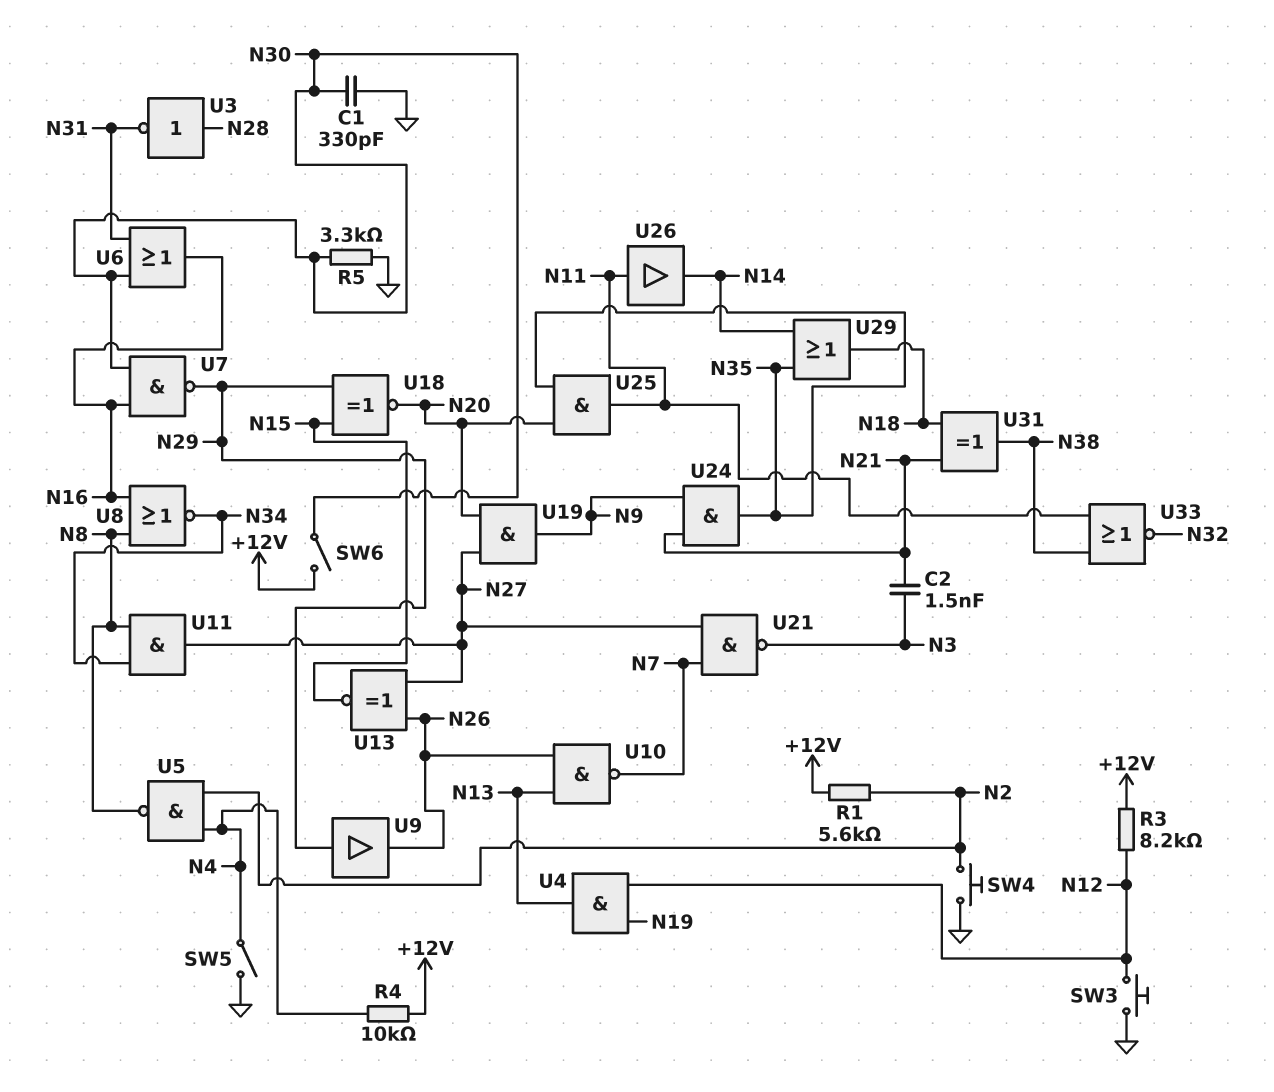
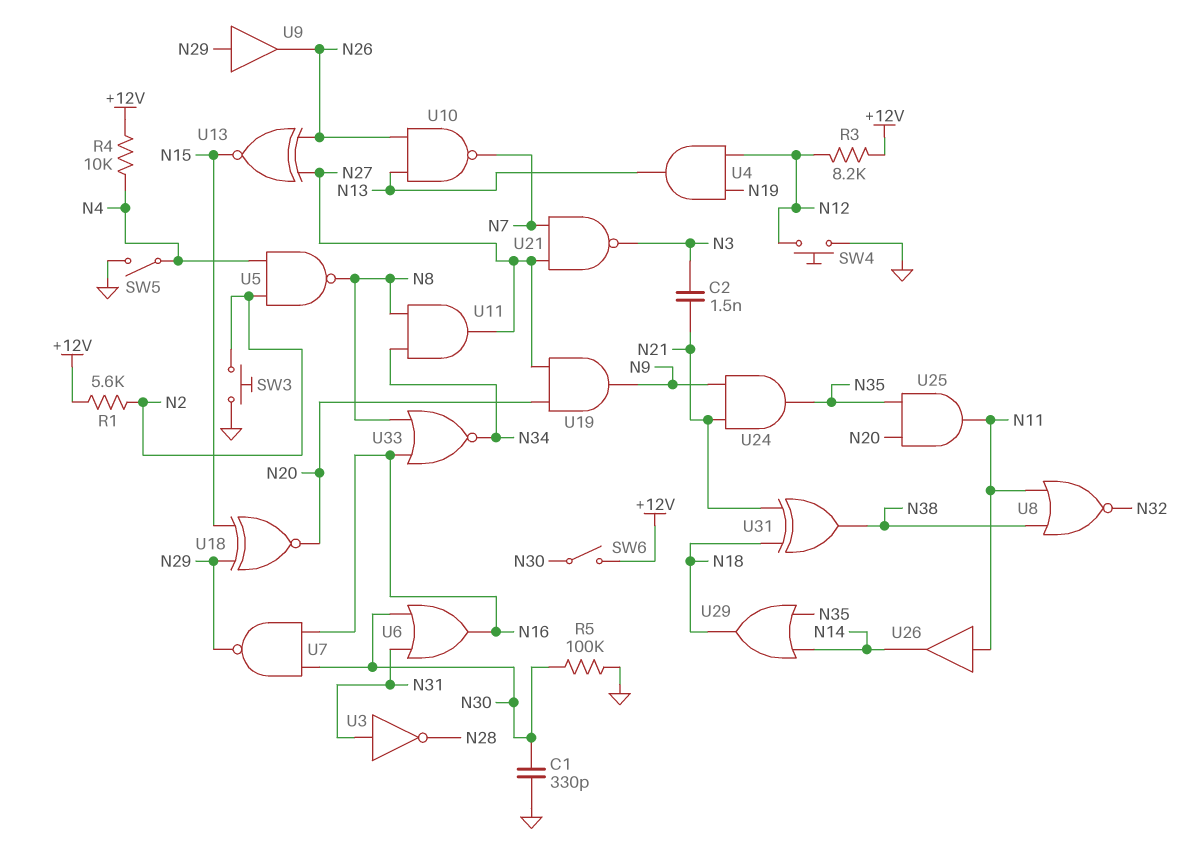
R5: 3.3k (GND, N30) -> 100k (GND, N30)
SW3: button (GND, N12) -> button (GND, N2)
SW4: button (GND, N2) -> button (GND, N12)
U3: NOT (in N28, out N31) -> NOT (in N31, out N28)
U8: NOR (in N8, in N16, out N34) -> NOR (in N11, in N38, out N32)
U33: NOR (in N11, in N38, out N32) -> NOR (in N8, in N16, out N34)

